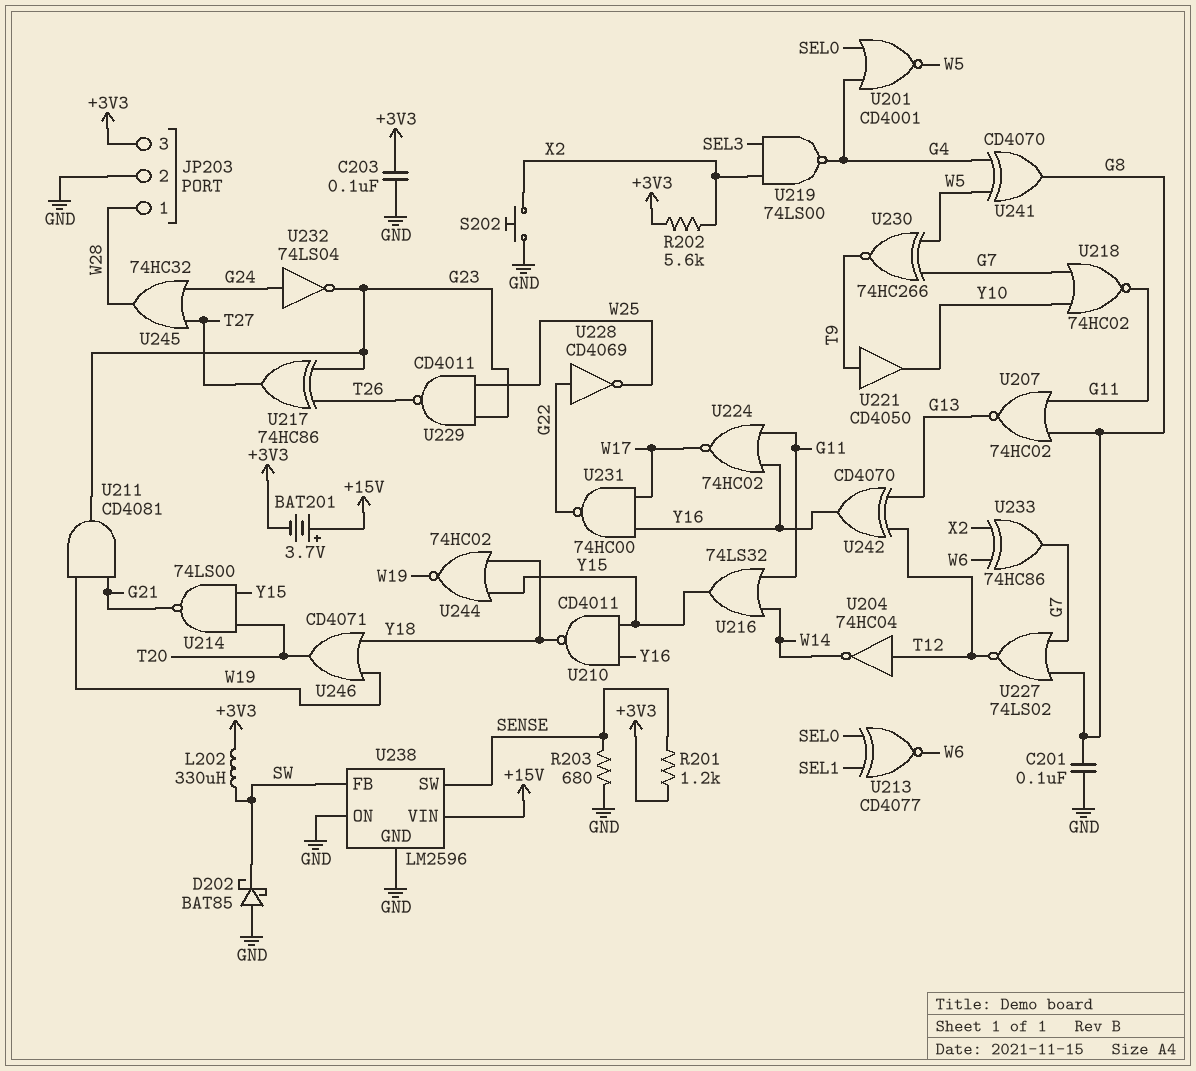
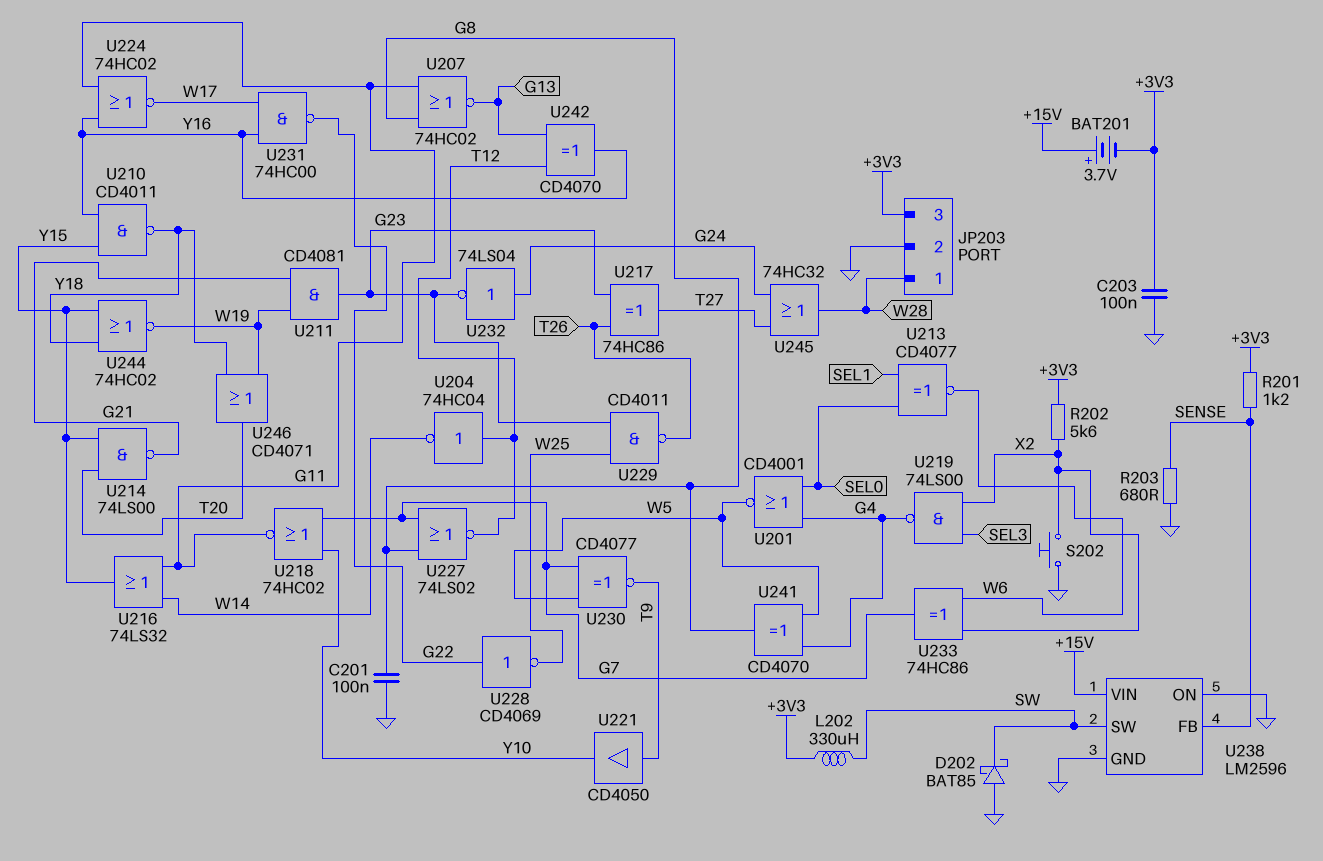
U230: XNOR 74HC266 (in G7, in W5, out T9) -> XNOR CD4077 (in G7, in W5, out T9)
U238 pin FB: SW -> SENSE
U238 pin SW: SENSE -> SW

